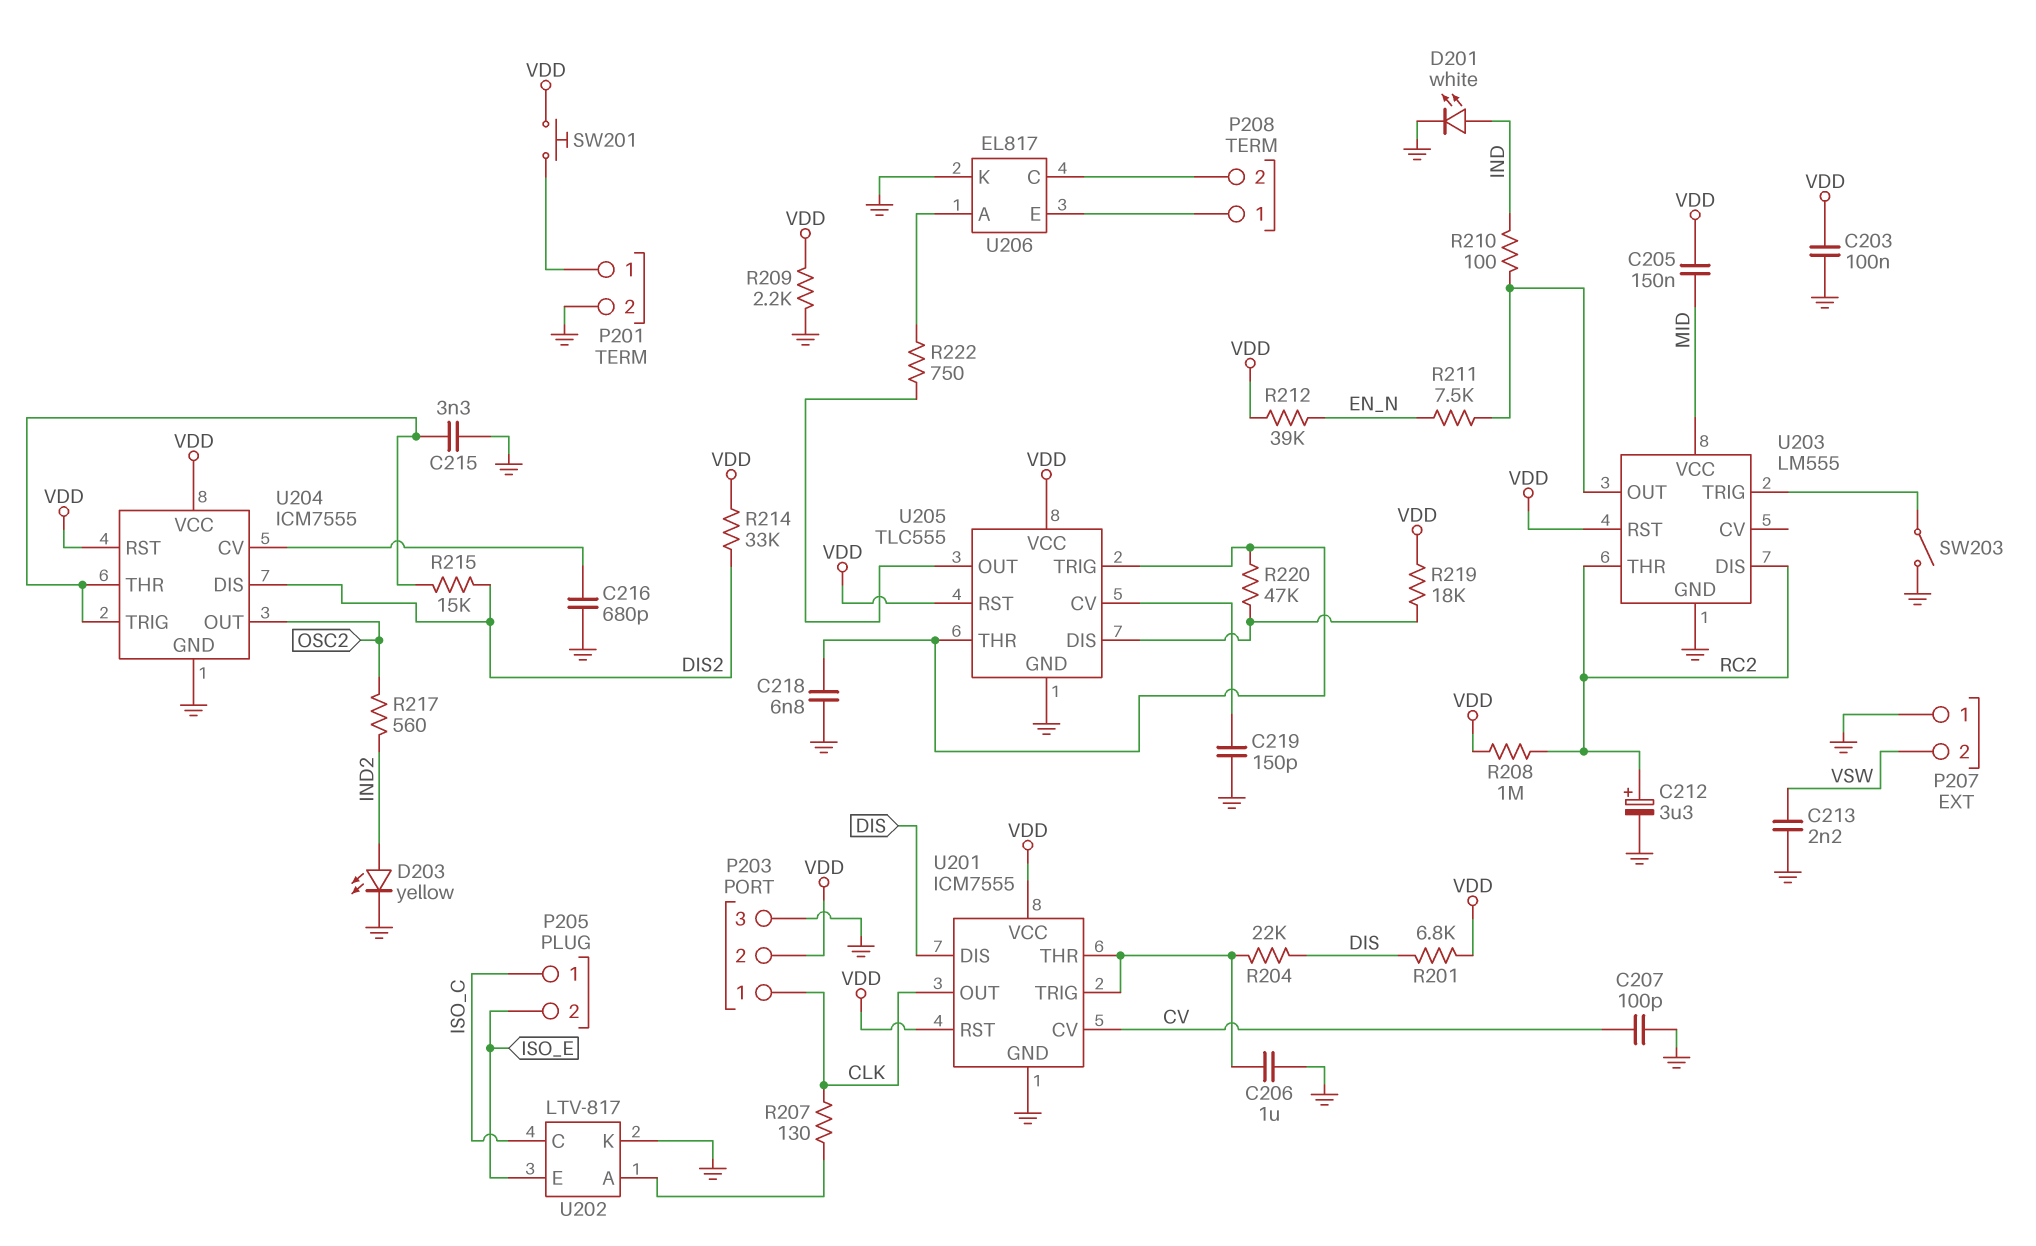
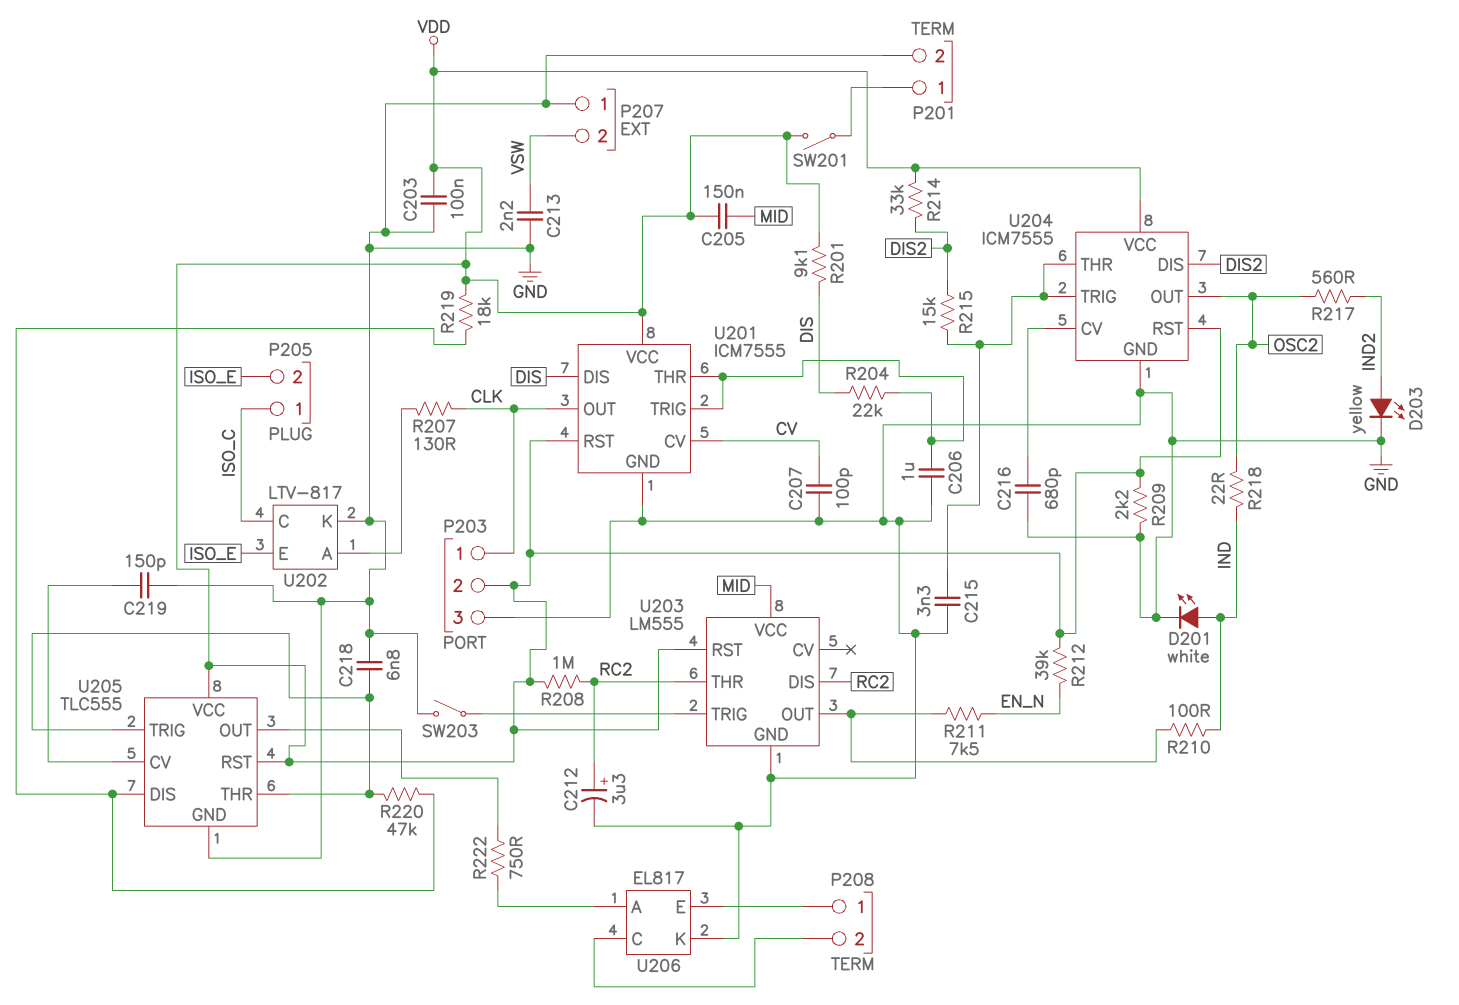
R201: 6.8k (DIS, VDD) -> 9.1k (DIS, VDD)
R218: none -> 22 (IND, OSC2)
SW201: button (P201/1, VDD) -> switch (P201/1, VDD)

